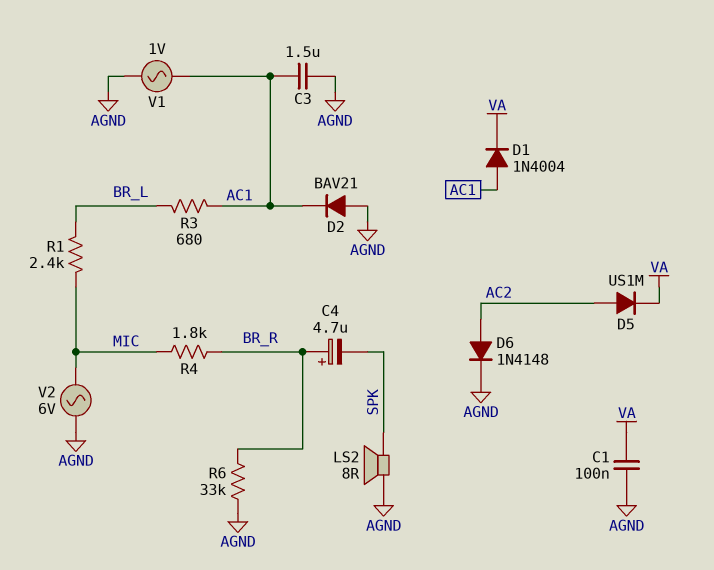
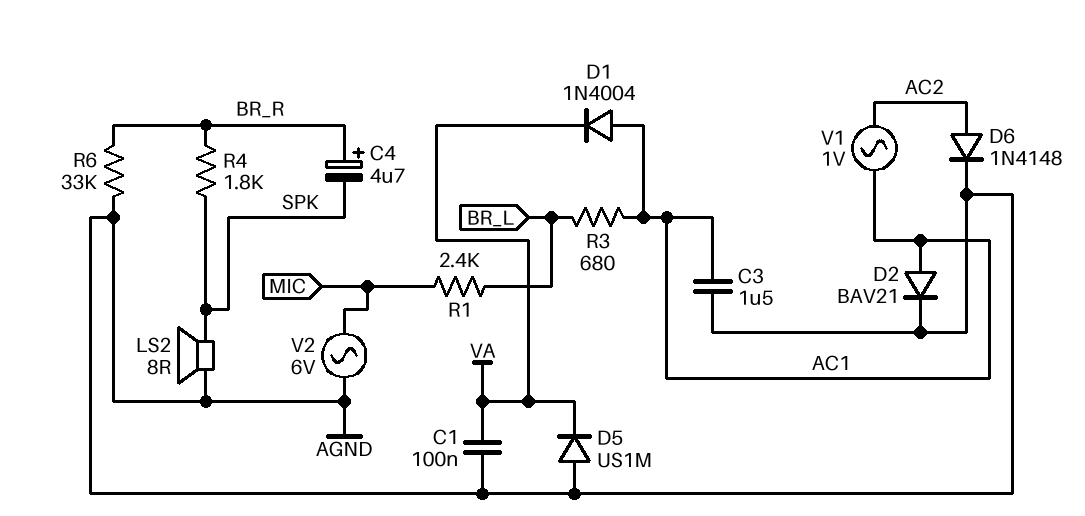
D2: diode BAV21 (A AGND, K AC1) -> diode BAV21 (A AC1, K AGND)
D5: diode US1M (A AC2, K VA) -> diode US1M (A AGND, K VA)
R4: 1.8k (BR_R, MIC) -> 1.8k (BR_R, SPK)
V1: AC 1V (AC1, AGND) -> AC 1V (AC1, AC2)

